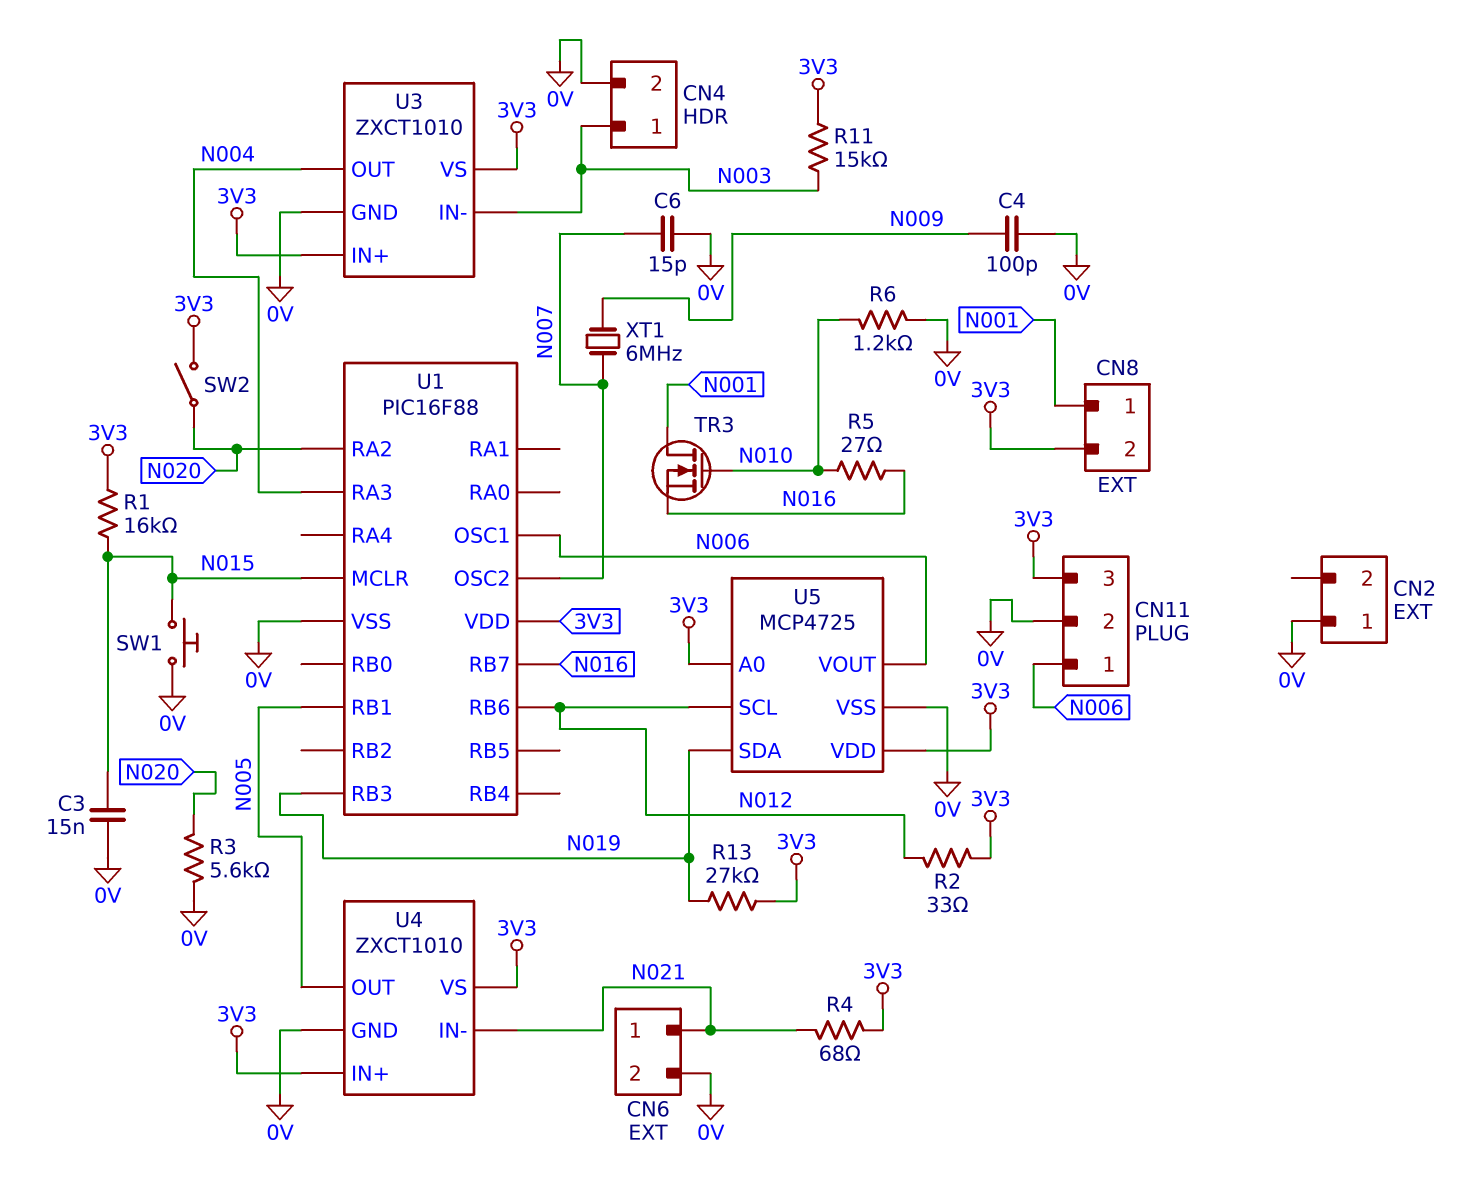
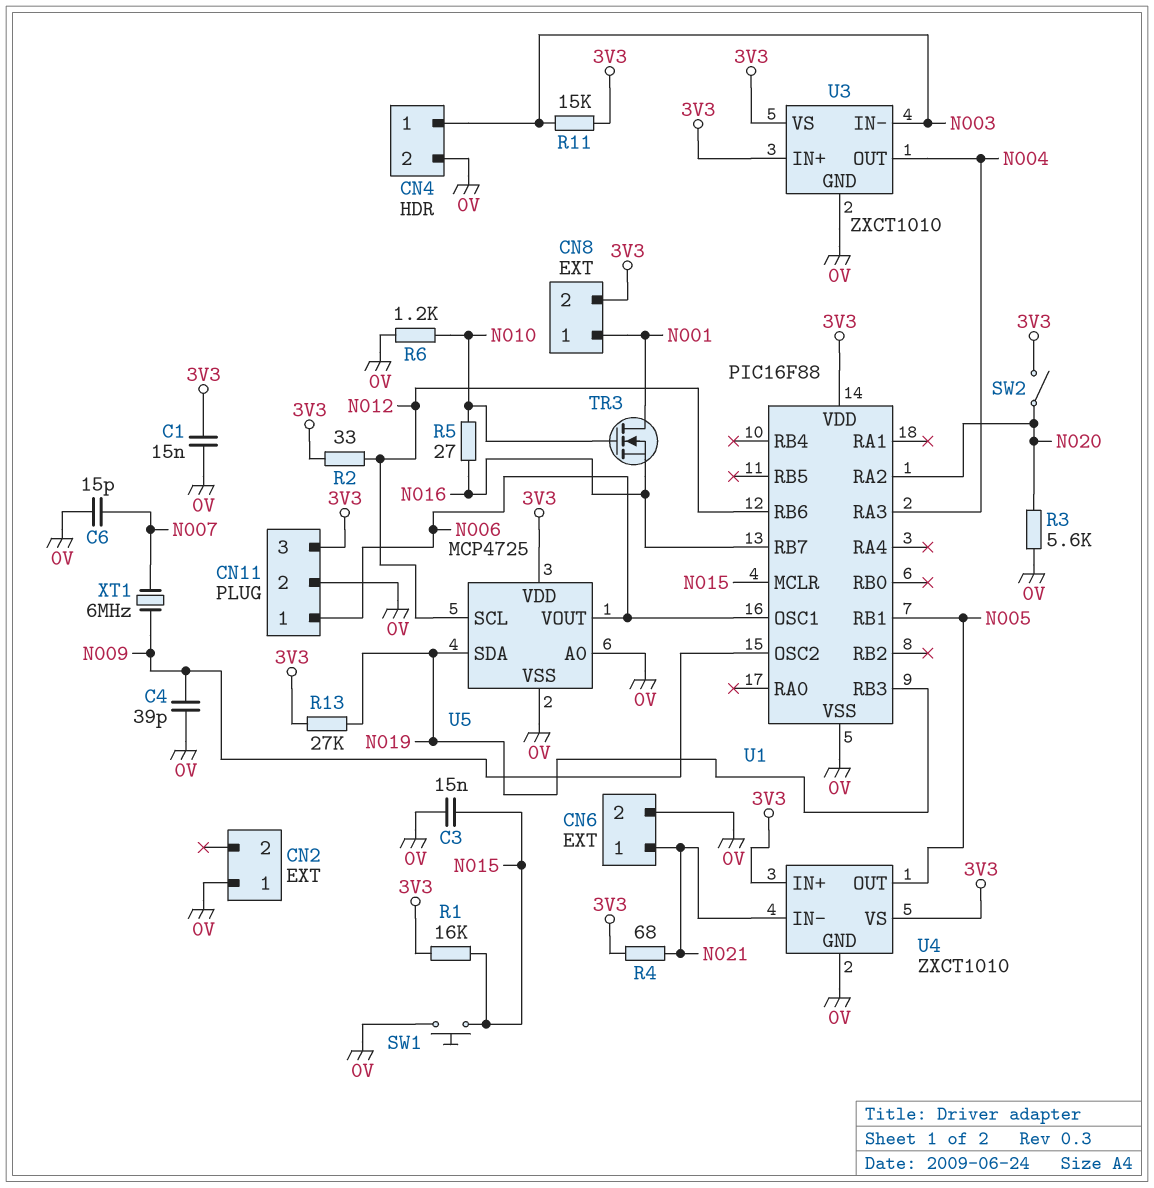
C1: none -> 15nF (0V, 3V3)
C4: 100pF (0V, N009) -> 39pF (0V, N009)
U1 pin OSC2: N007 -> N009
U5 pin A0: 3V3 -> 0V

